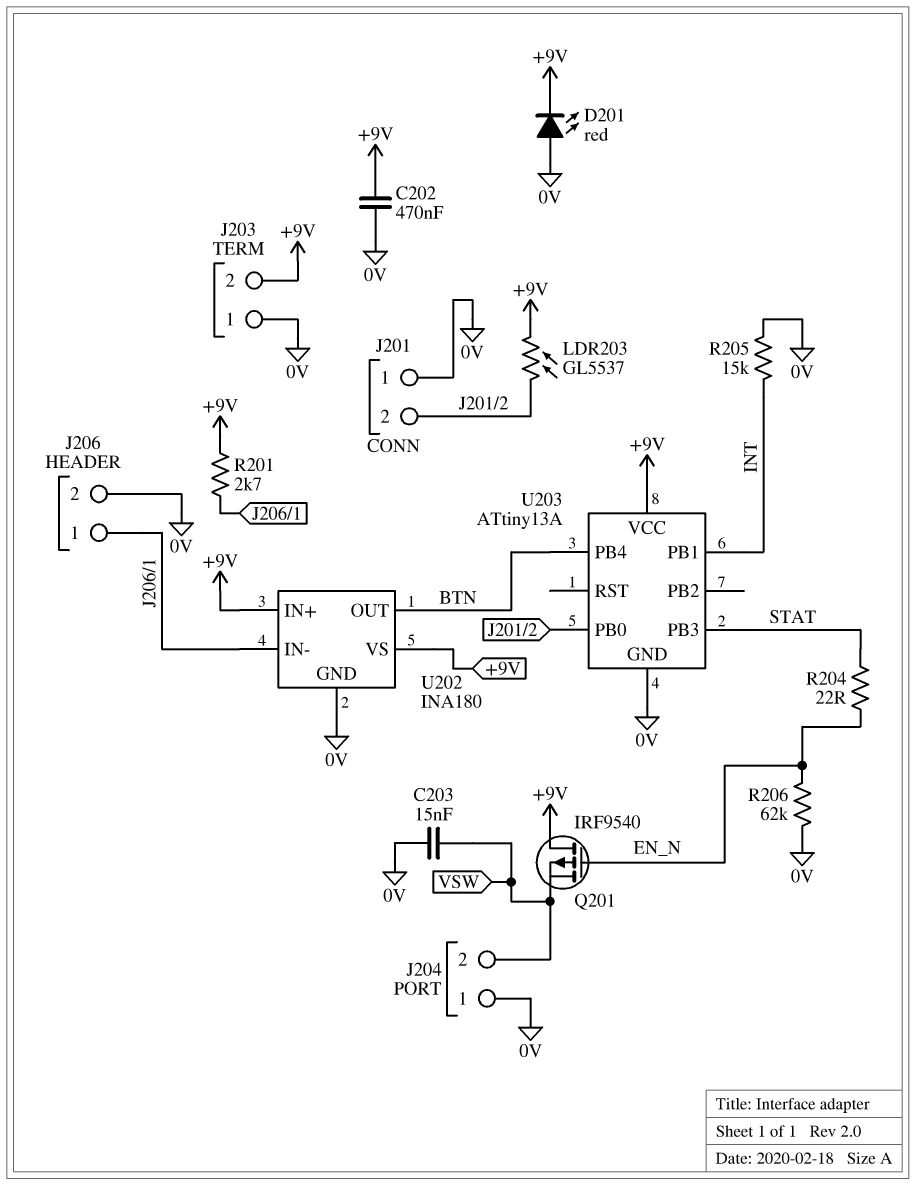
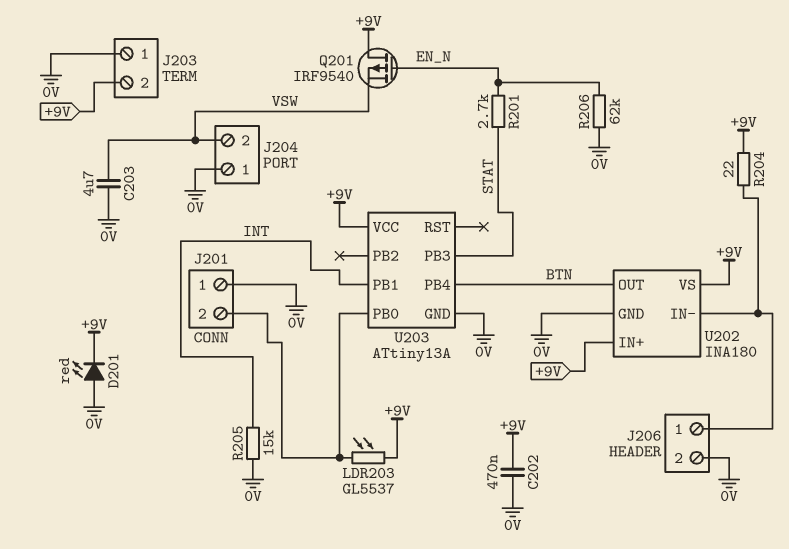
C203: 15nF (0V, VSW) -> 4.7uF (0V, VSW)
R201: 2.7k (+9V, J206/1) -> 2.7k (EN_N, STAT)
R204: 22 (EN_N, STAT) -> 22 (+9V, J206/1)

